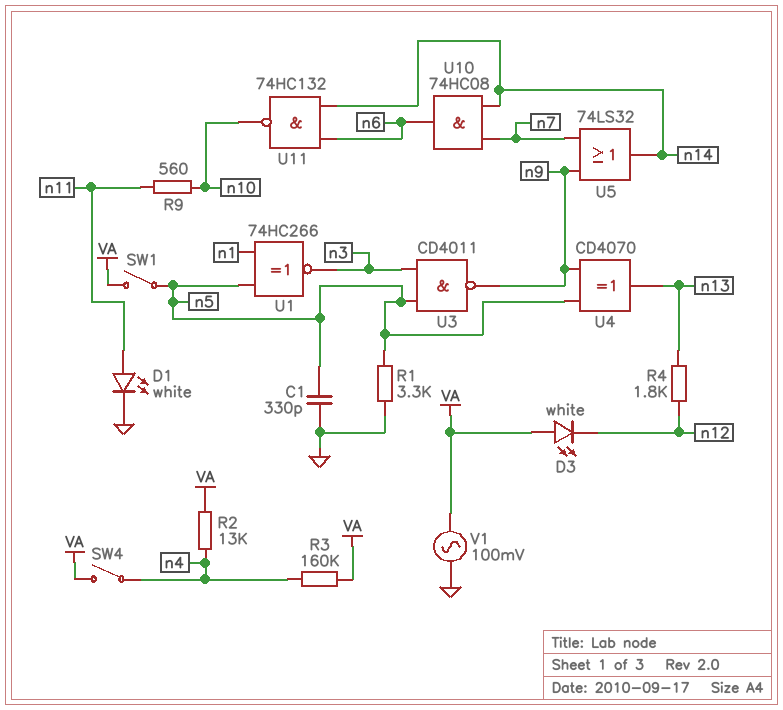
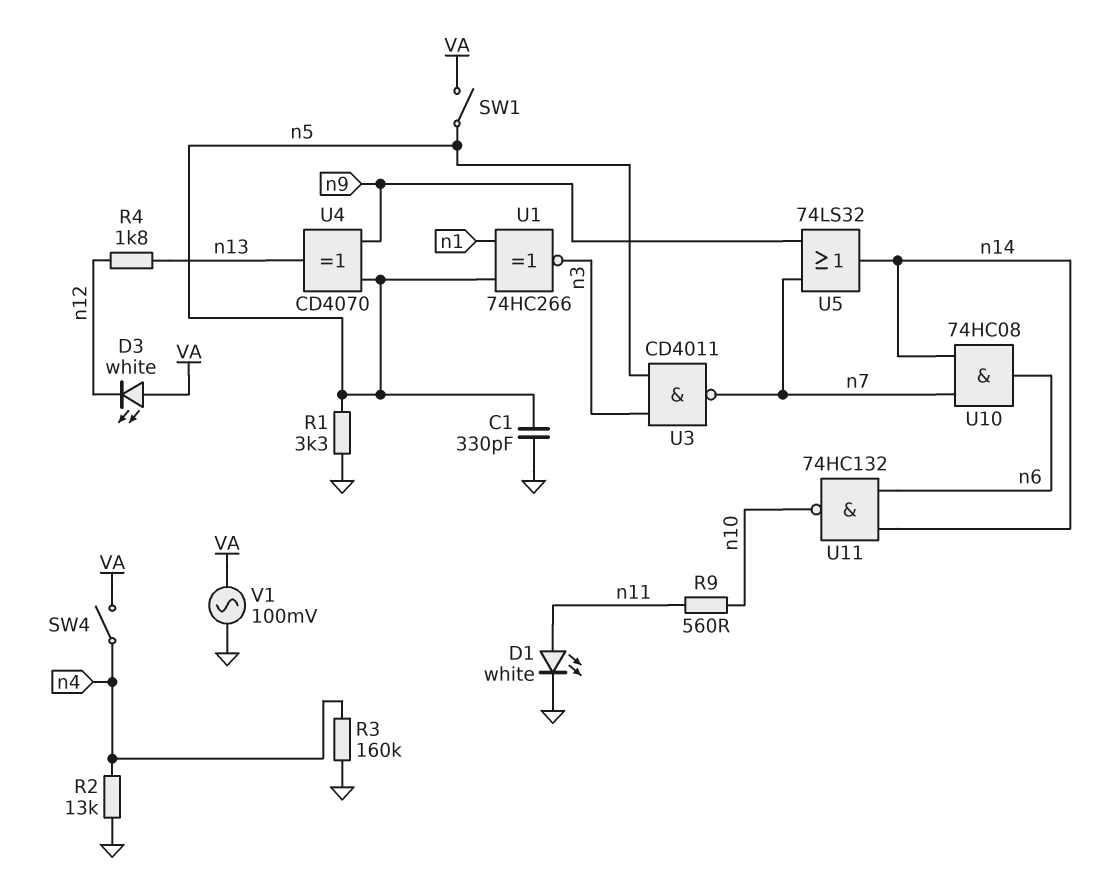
R2: 13k (VA, n4) -> 13k (GND, n4)
R3: 160k (VA, n4) -> 160k (GND, n4)
U3: NAND CD4011 (in n3, in n5, out n9) -> NAND CD4011 (in n3, in n5, out n7)

